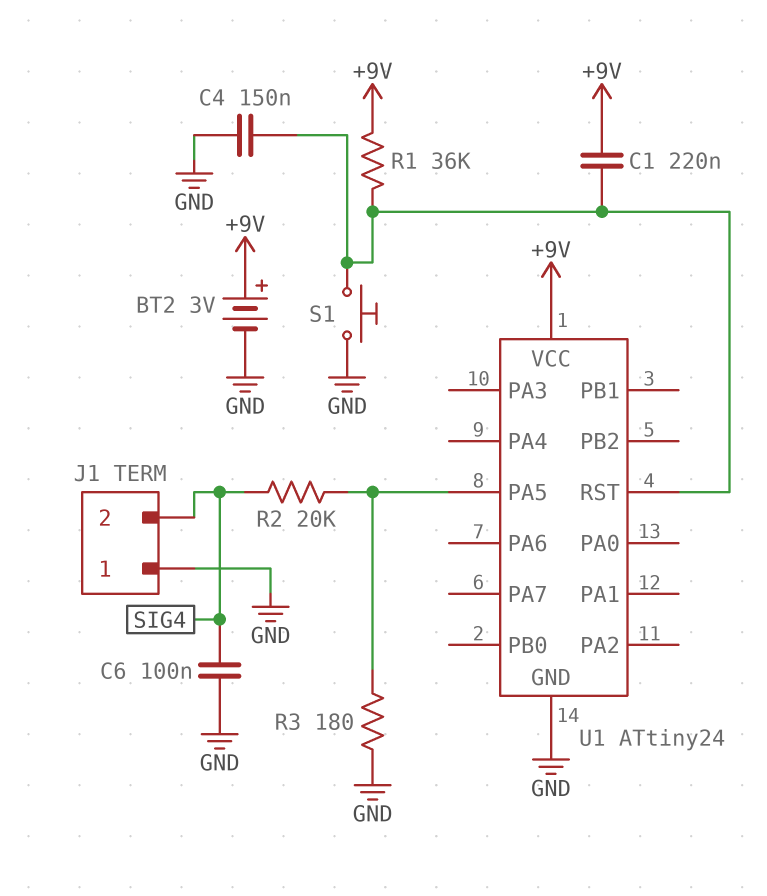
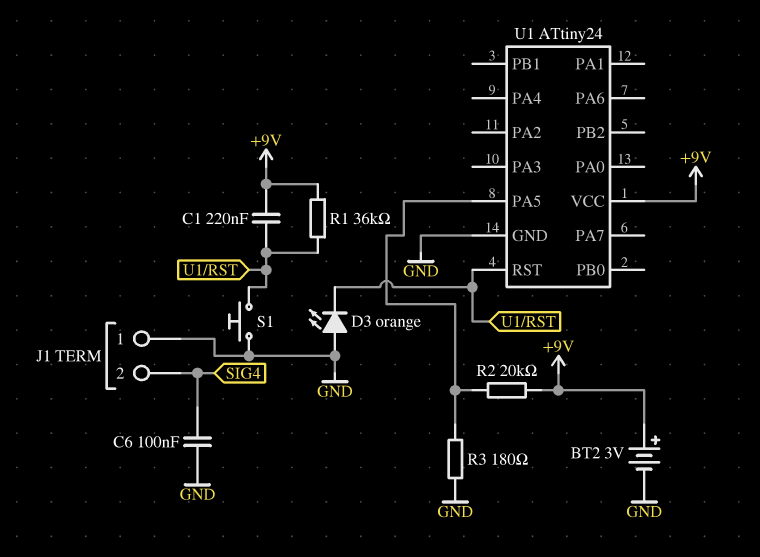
C4: 150nF (GND, U1/RST) -> none
D3: none -> LED orange (A GND, K U1/RST)
R2: 20k (SIG4, U1/PA5) -> 20k (+9V, U1/PA5)

